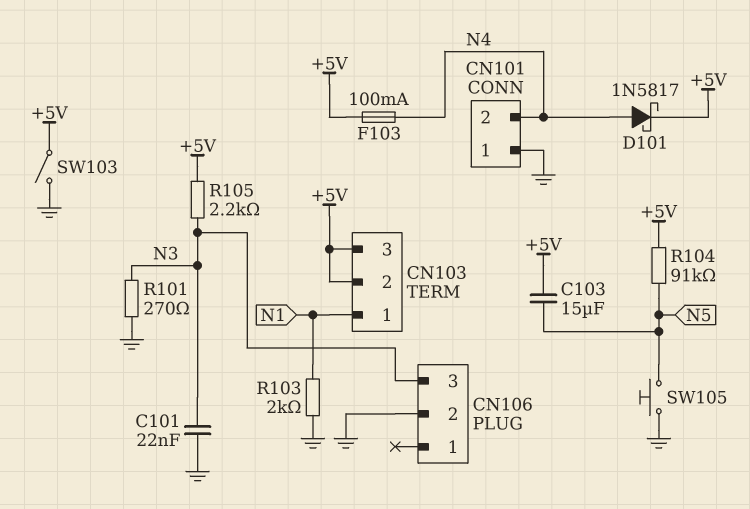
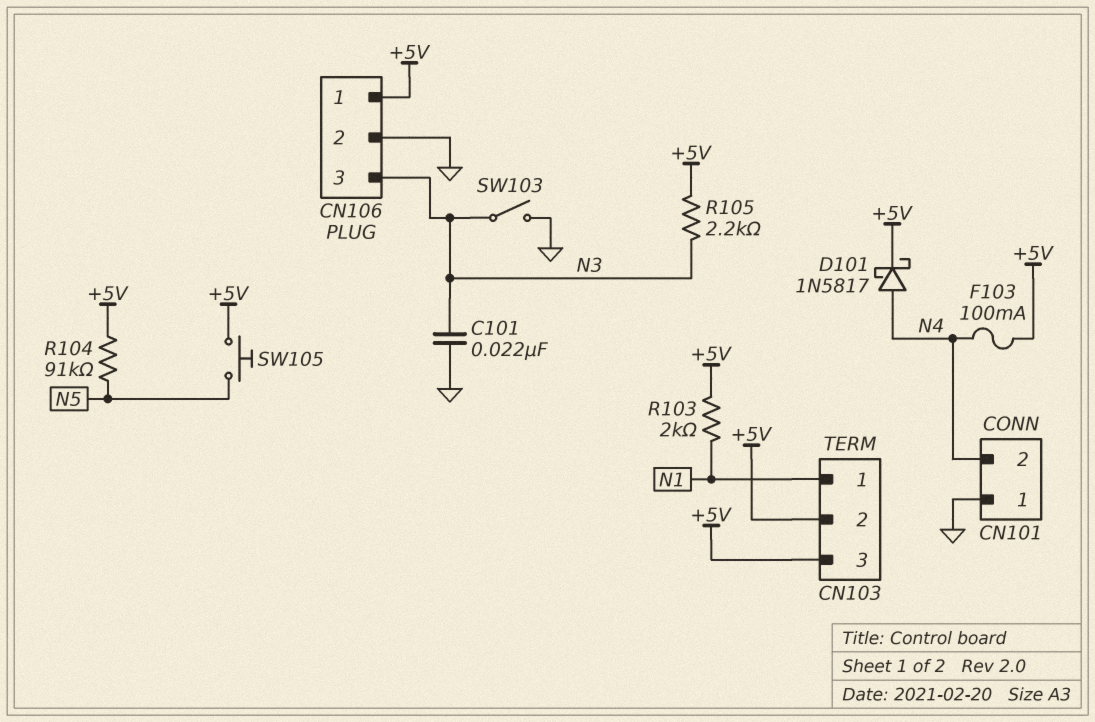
C103: 15uF (+5V, N5) -> none
CN106 pin 1: none -> +5V
R101: 270 (GND, N3) -> none
R103: 2k (GND, N1) -> 2k (+5V, N1)
SW103: switch (+5V, GND) -> switch (GND, N3)
SW105: button (GND, N5) -> button (+5V, N5)

